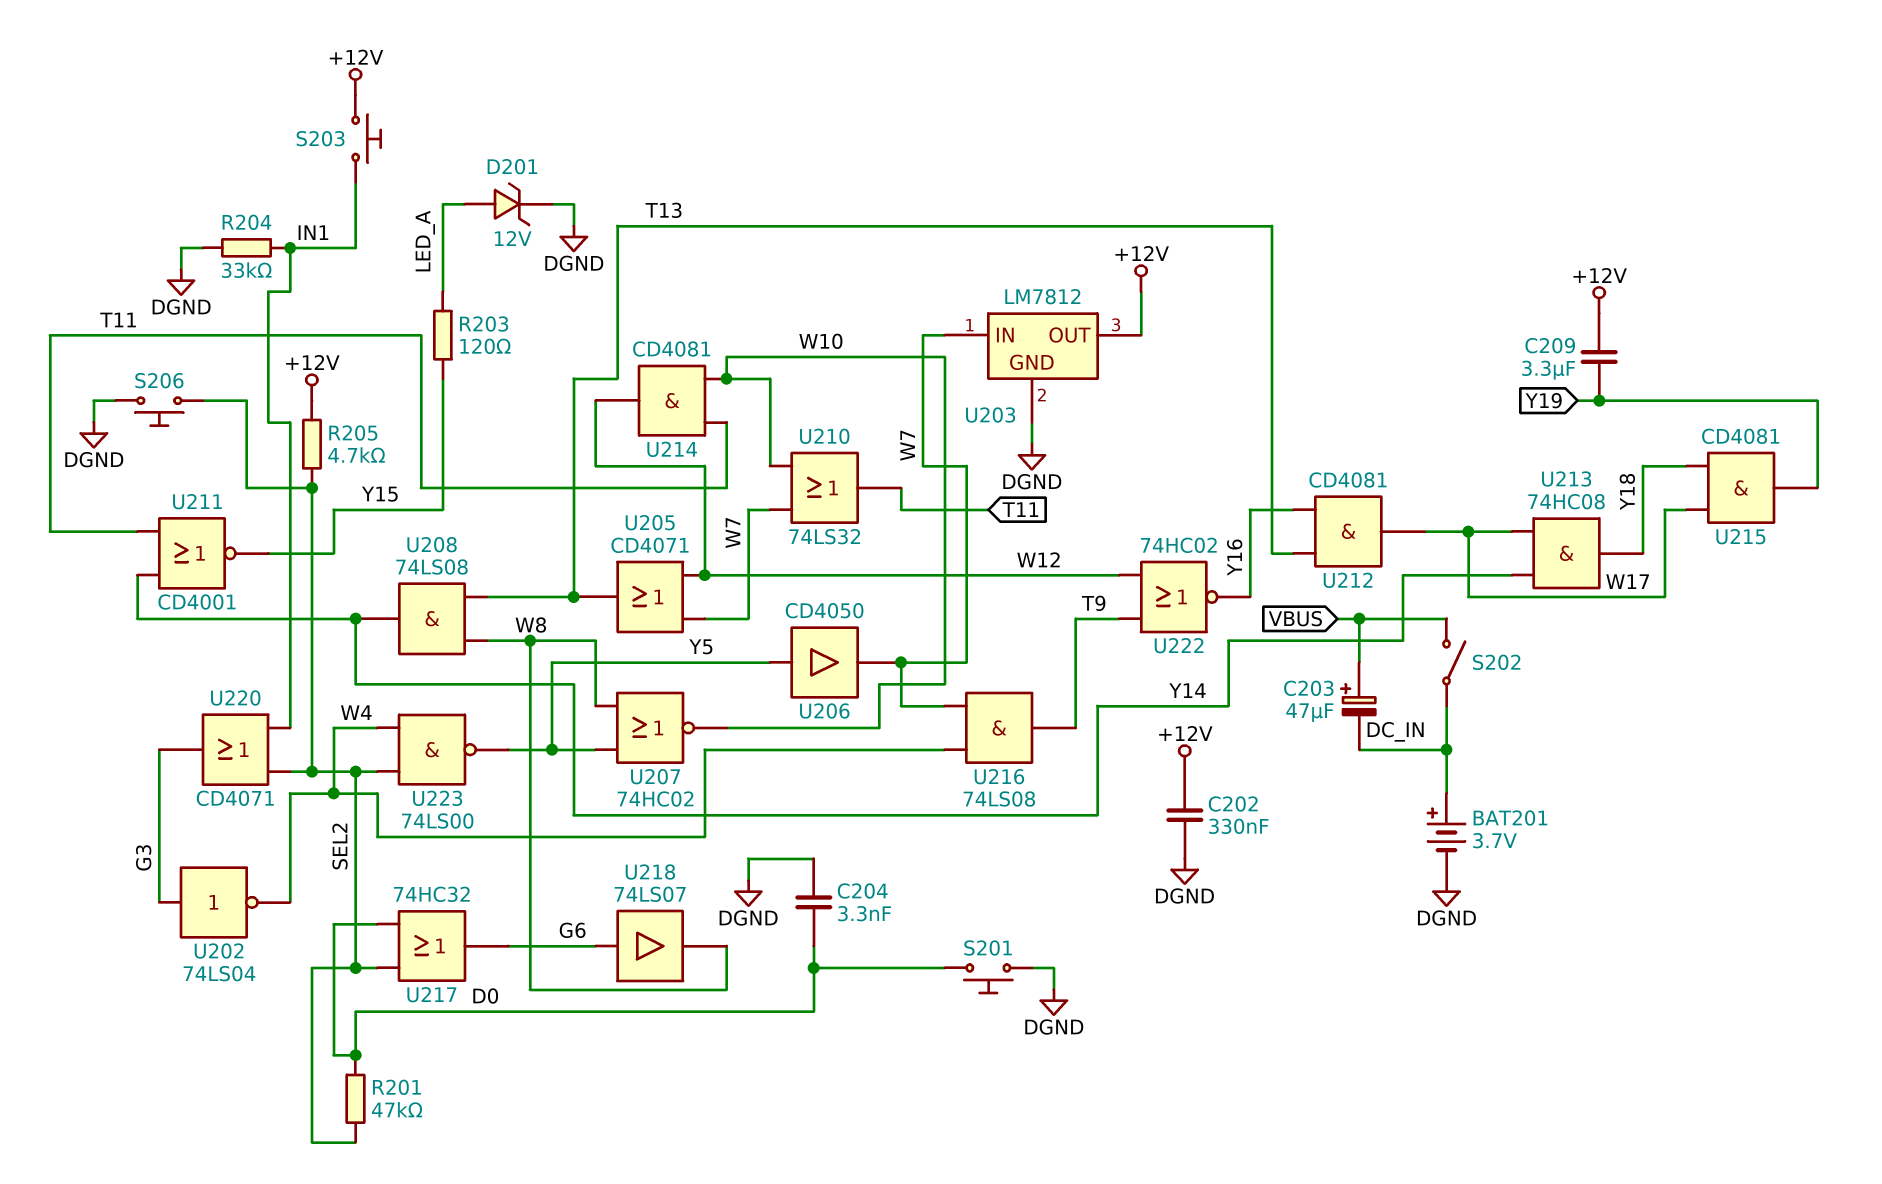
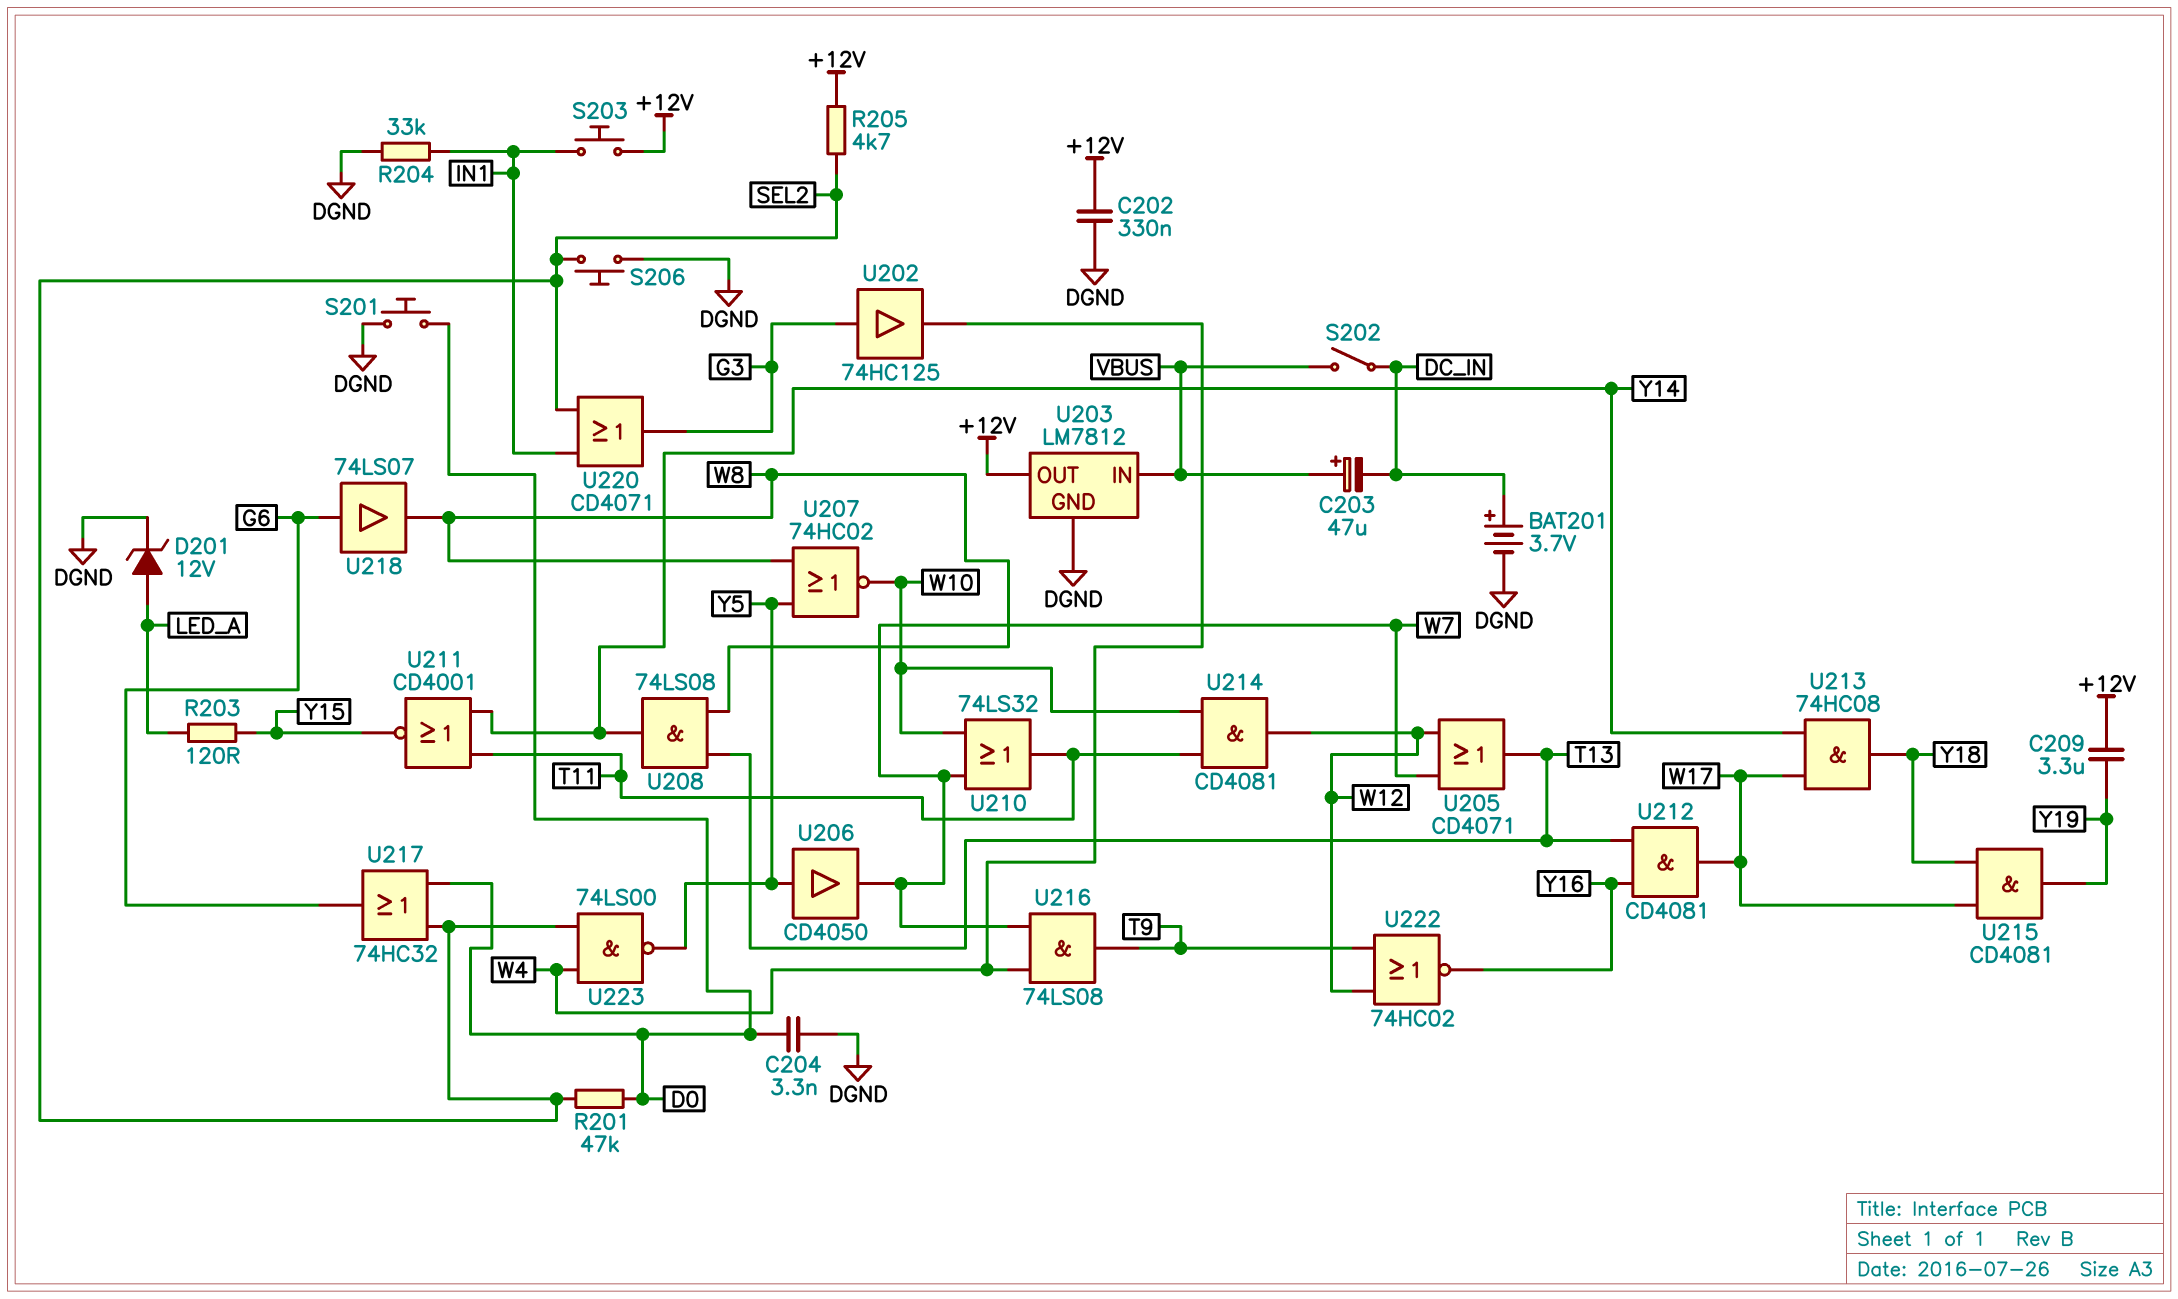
U202: NOT 74LS04 (in G3, out W4) -> buffer 74HC125 (in G3, out W4)
U203 pin IN: W7 -> VBUS

